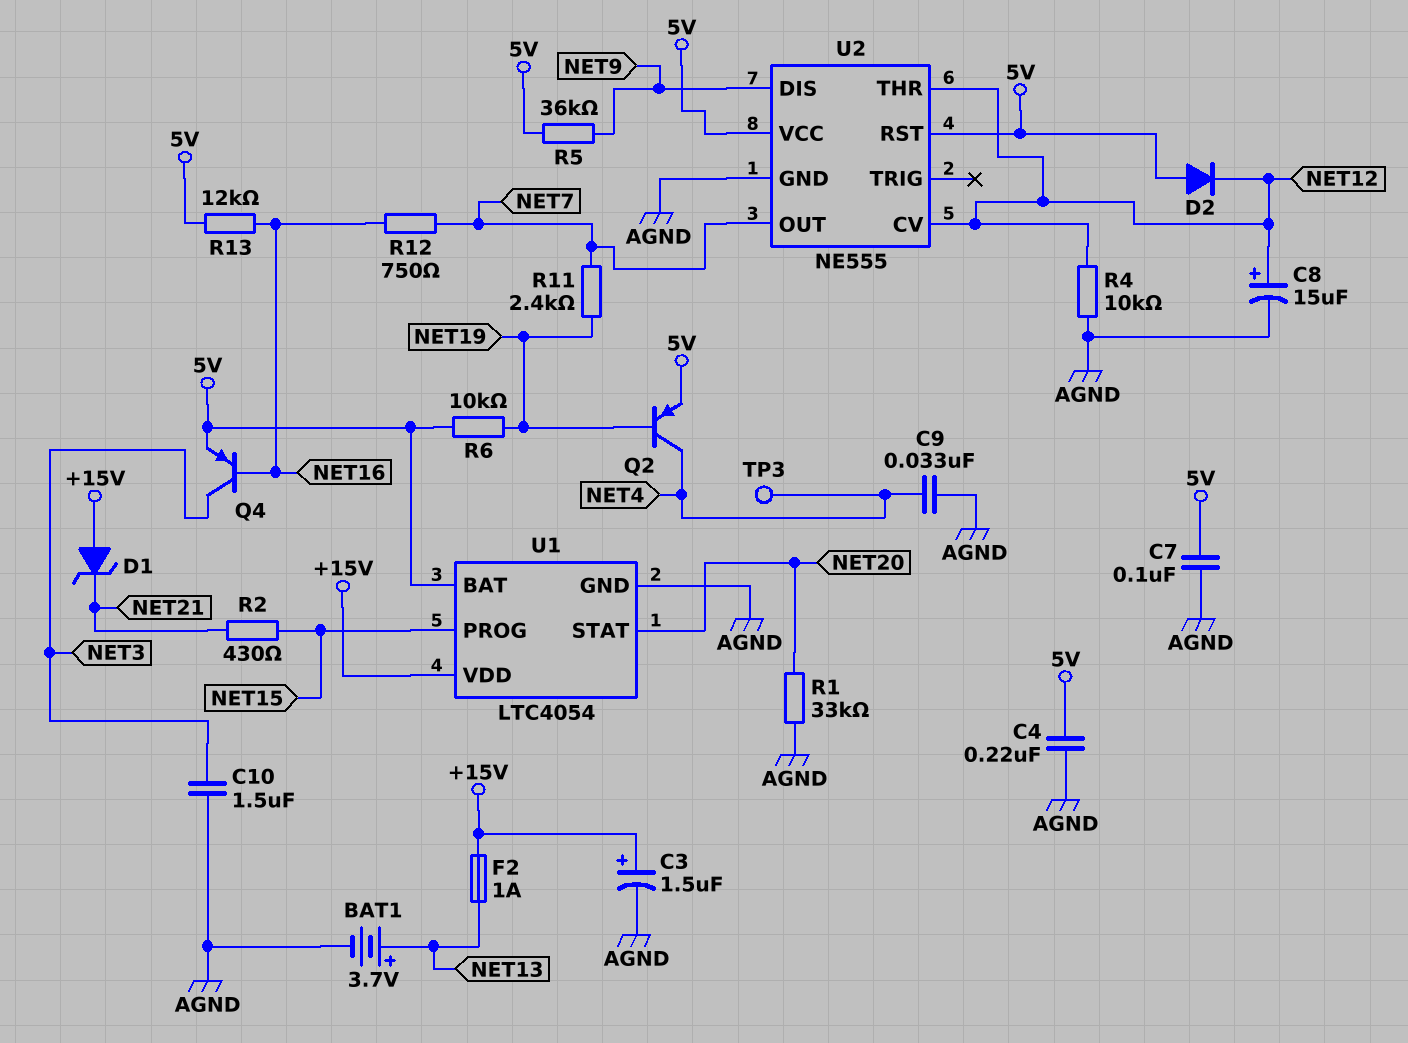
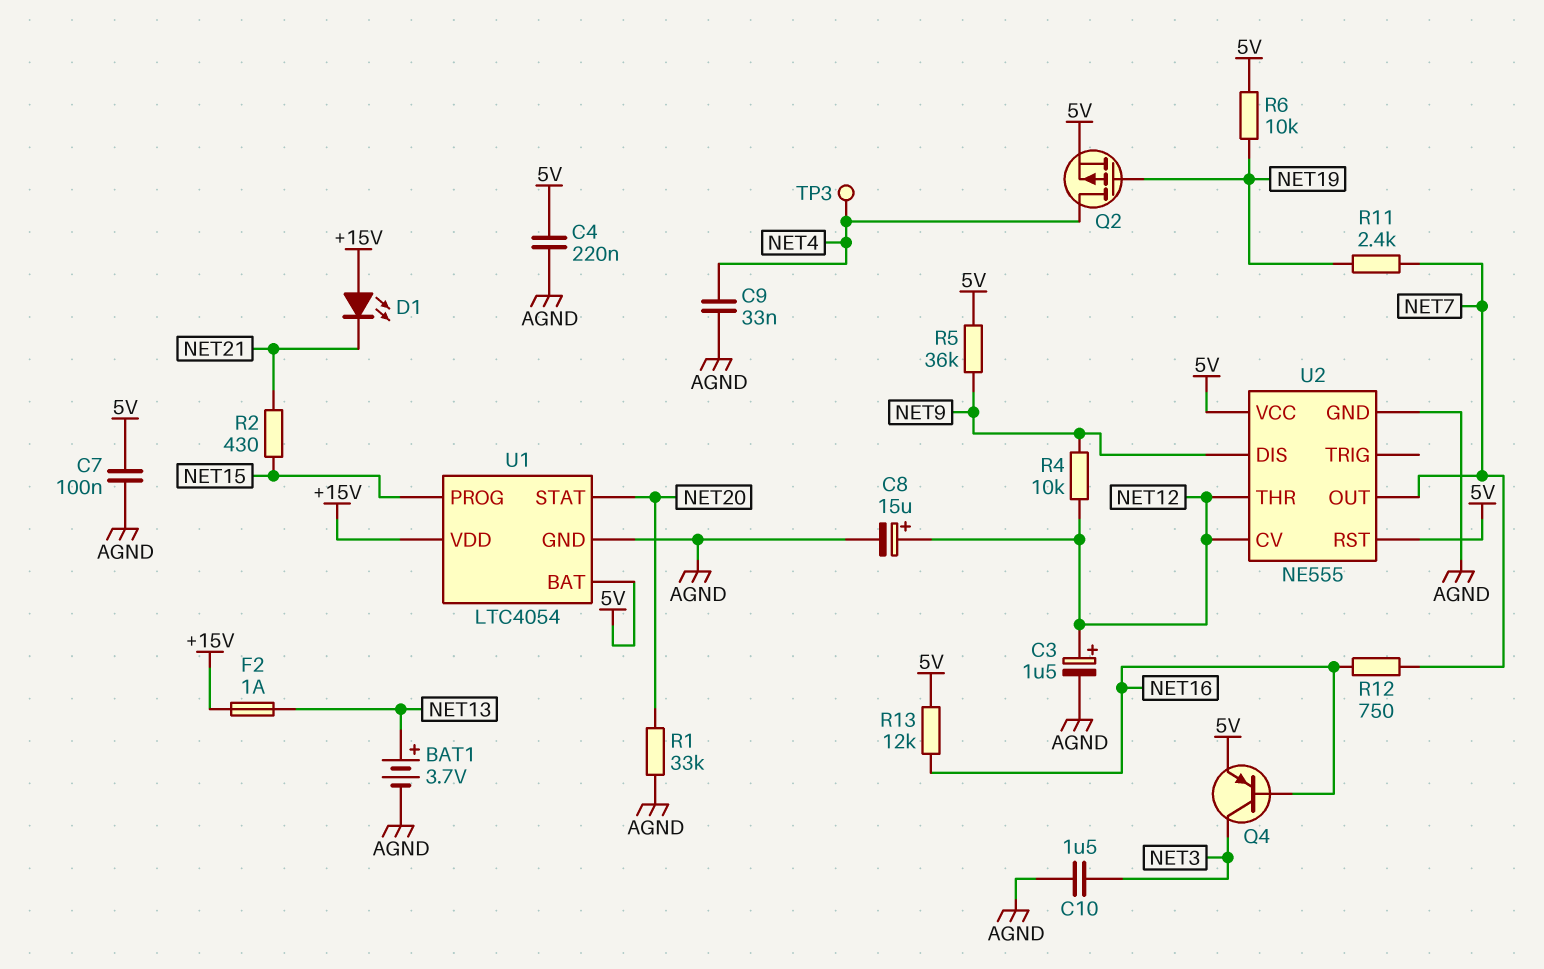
C3: 1.5uF (plus +15V, minus AGND) -> 1.5uF (plus NET12, minus AGND)
D1: zener (A +15V, K NET21) -> LED (A +15V, K NET21)
D2: diode (A 5V, K NET12) -> none
Q2: PNP (B NET19, C NET4, E 5V) -> PMOS (G NET19, D NET4, S 5V)
R4: 10k (AGND, NET12) -> 10k (NET9, NET12)

